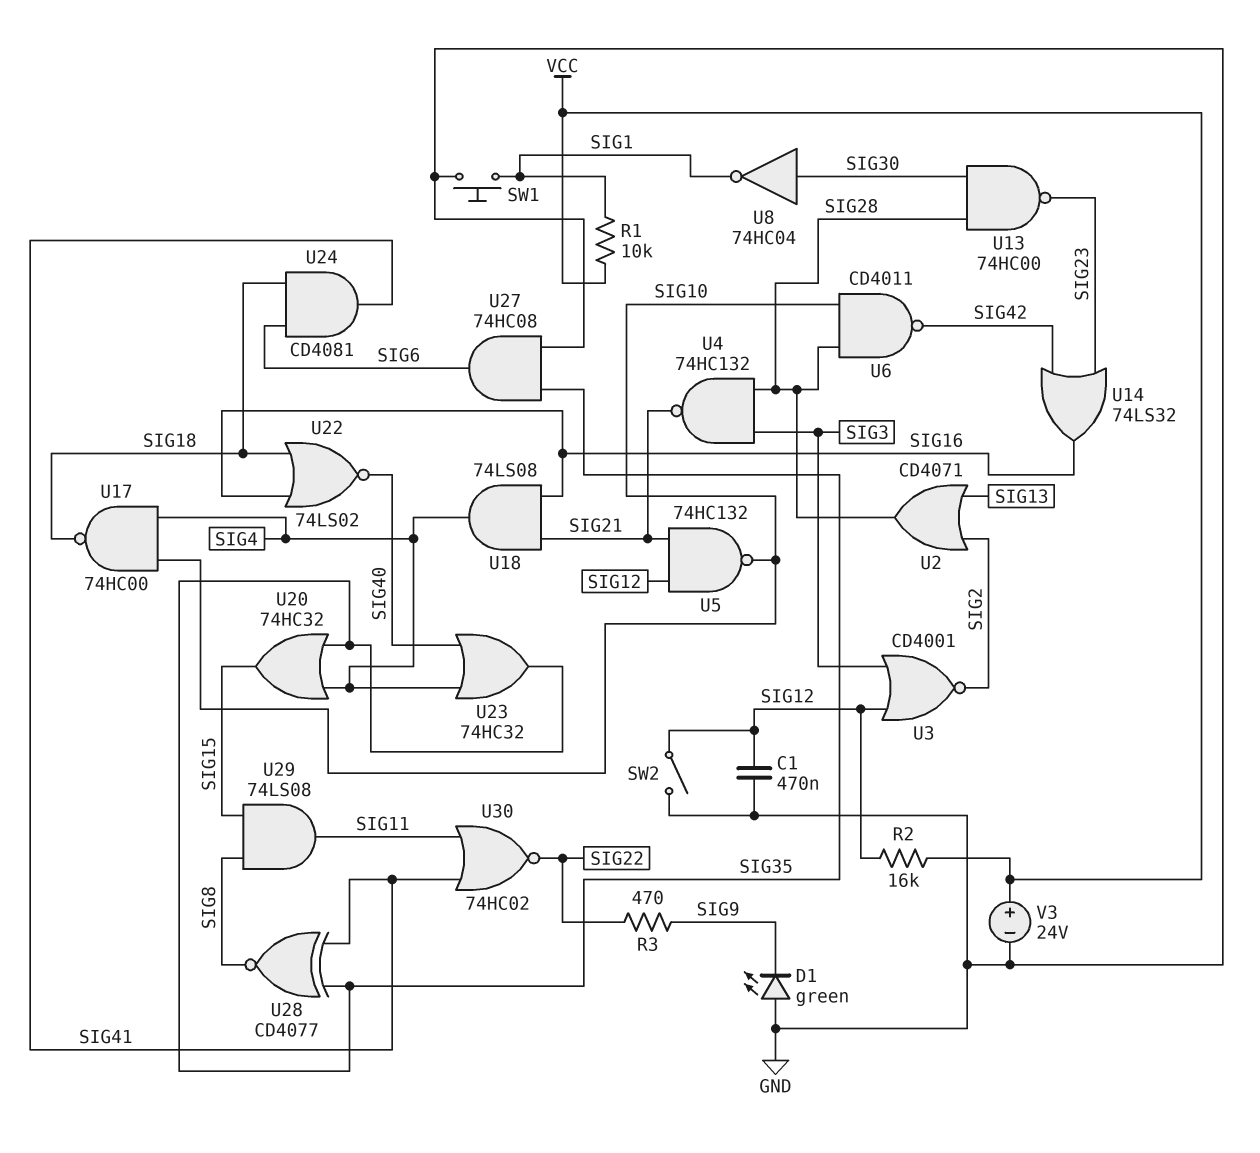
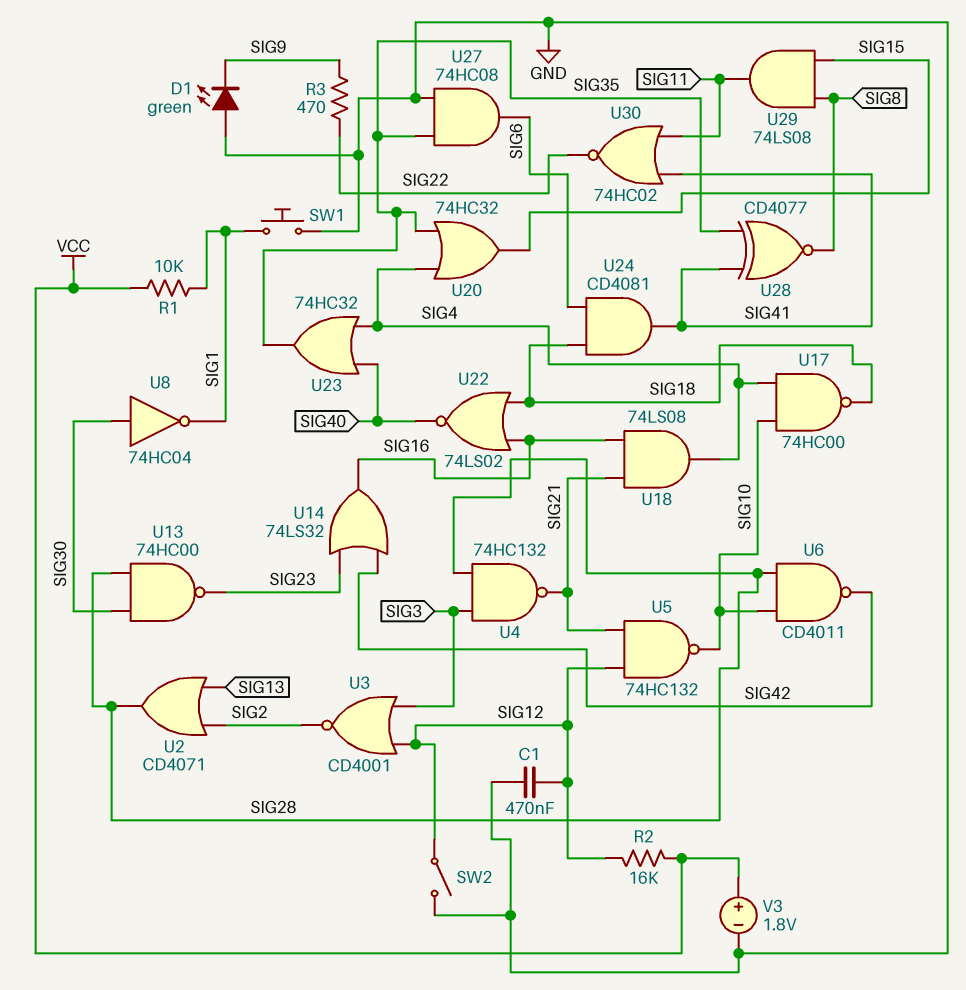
V3: 24V (plus VCC, minus GND) -> 1.8V (plus VCC, minus GND)

